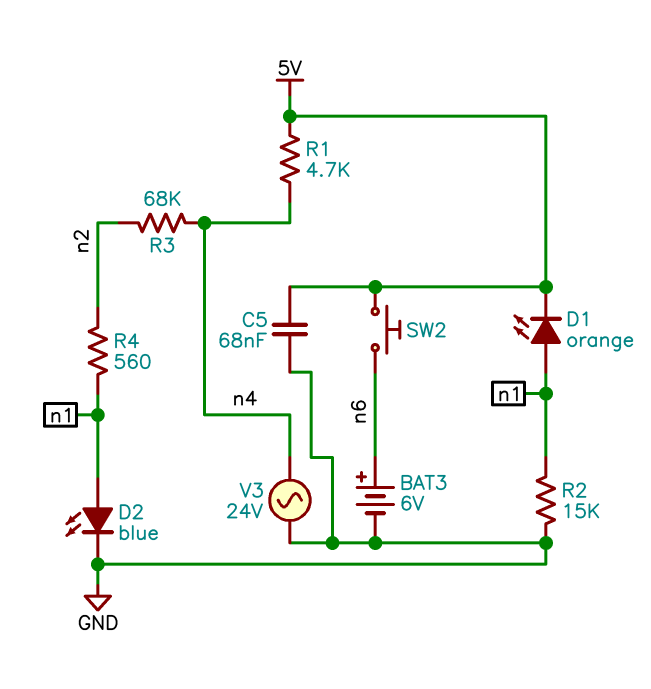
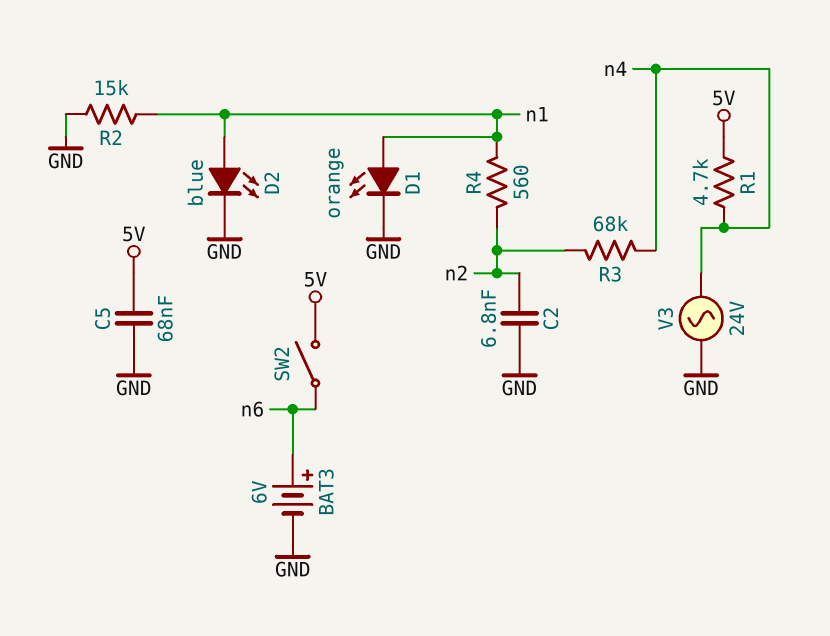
C2: none -> 6.8nF (GND, n2)
D1: LED orange (A n1, K 5V) -> LED orange (A n1, K GND)
SW2: button (5V, n6) -> switch (5V, n6)

